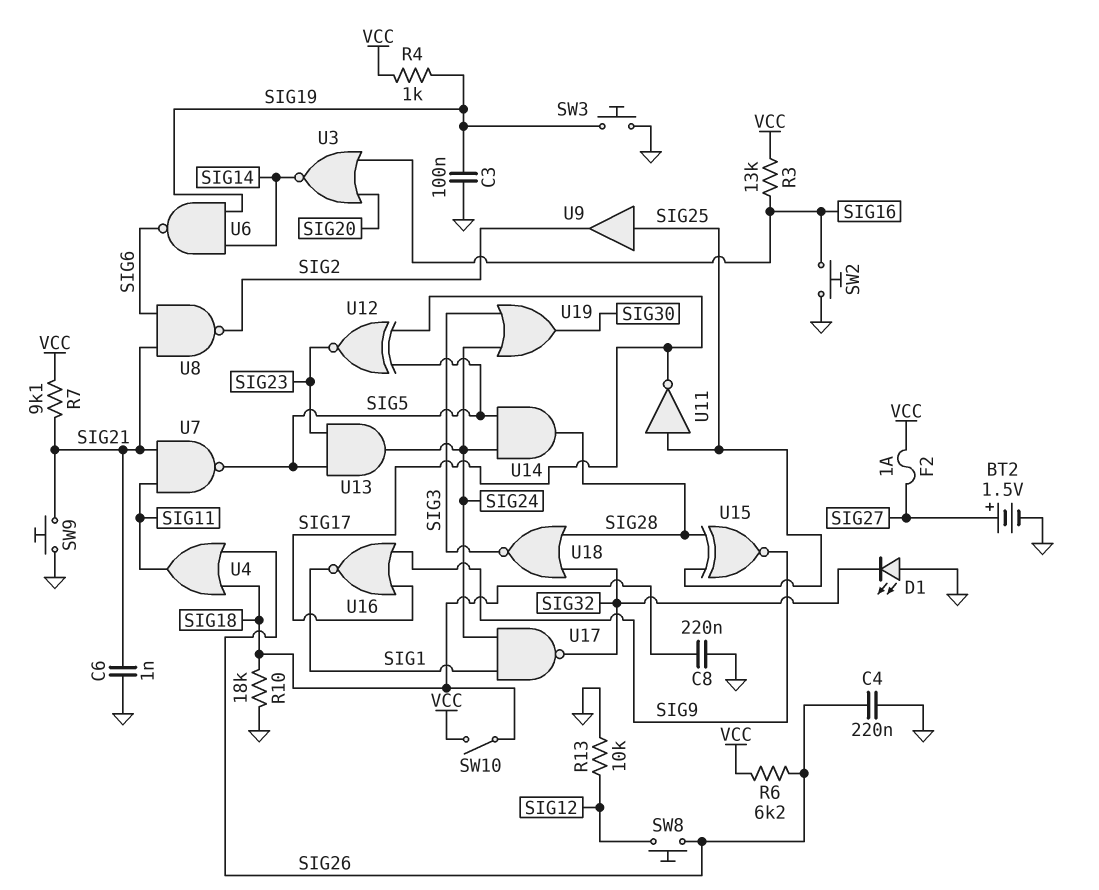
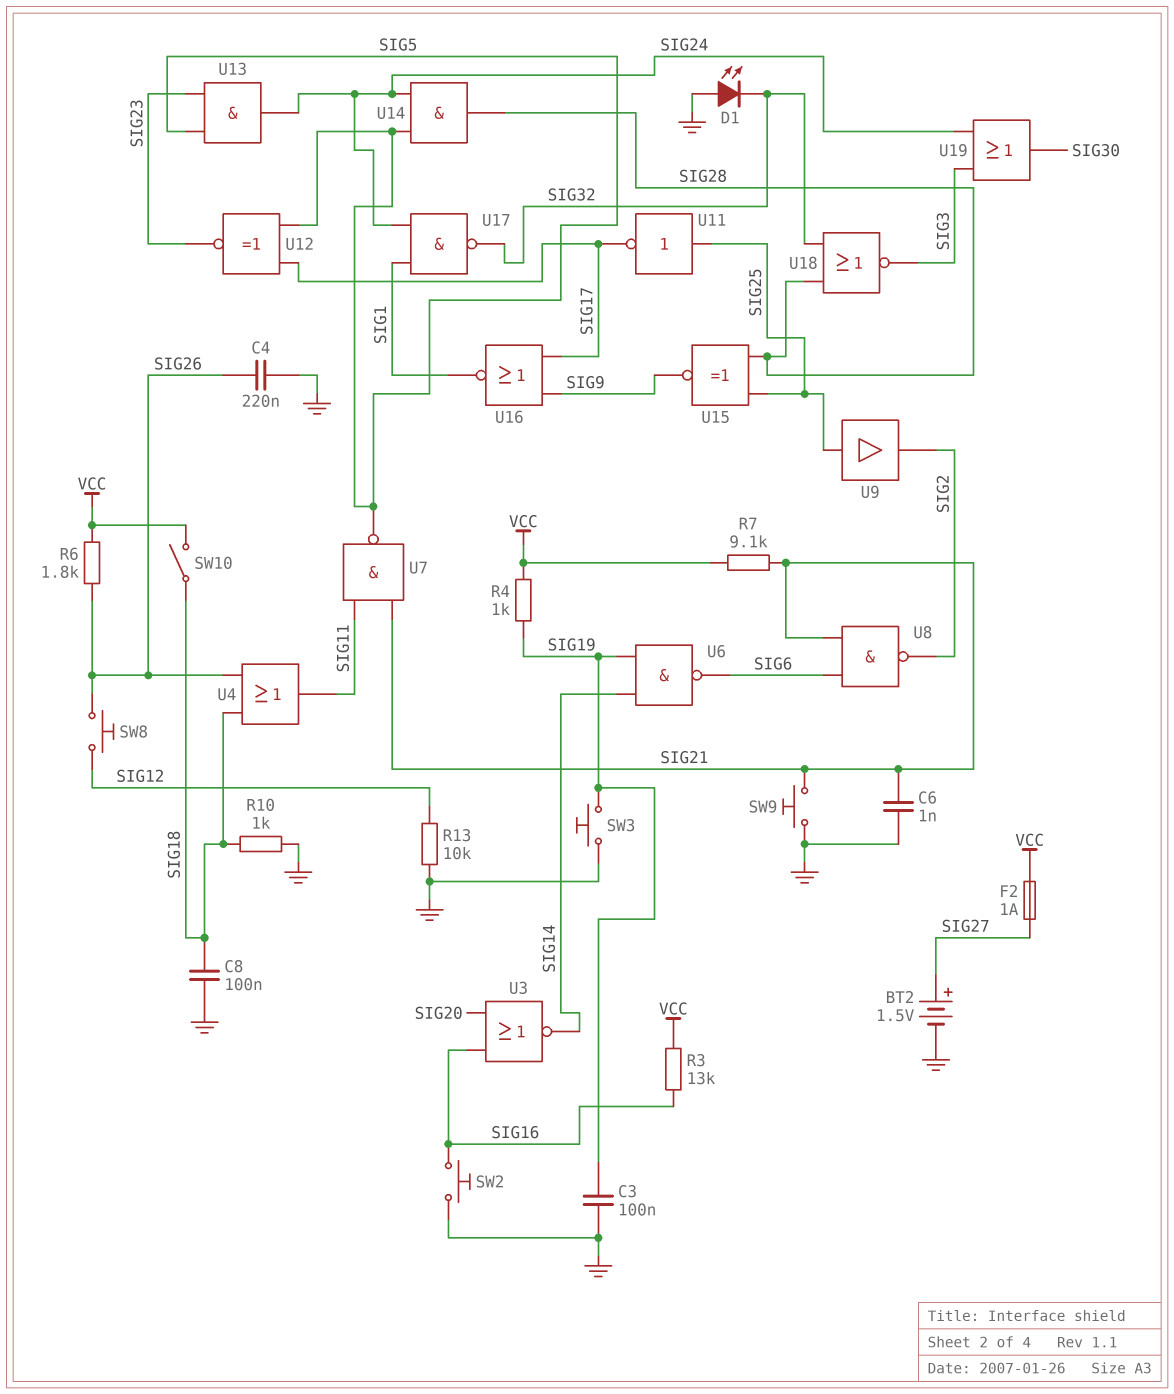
C8: 220nF (GND, SIG18) -> 100nF (GND, SIG18)
R6: 6.2k (SIG26, VCC) -> 1.8k (SIG26, VCC)
R10: 18k (GND, SIG18) -> 1k (GND, SIG18)

